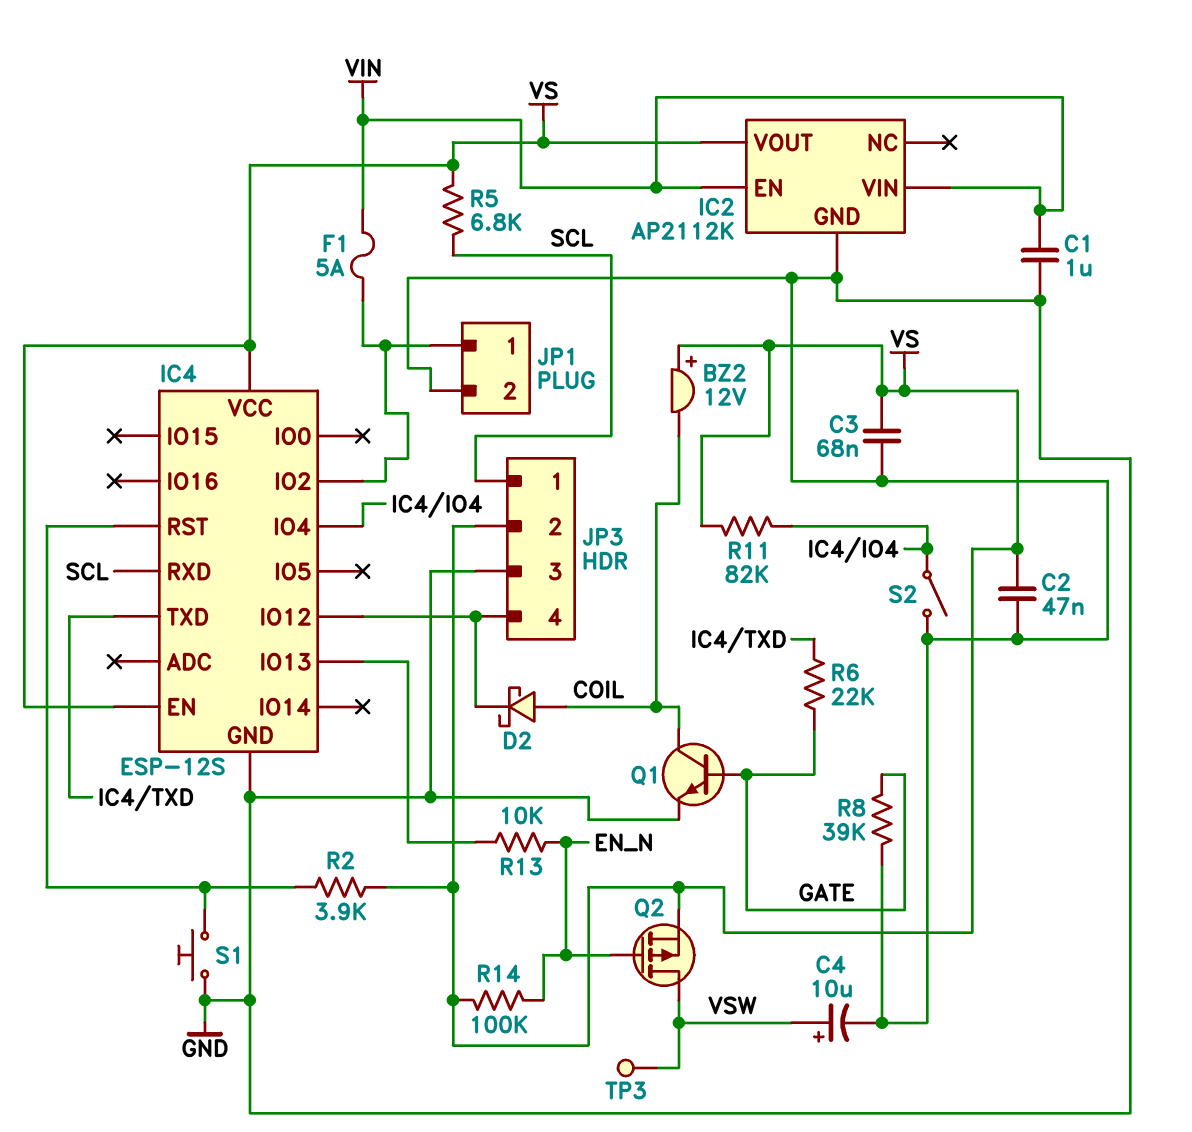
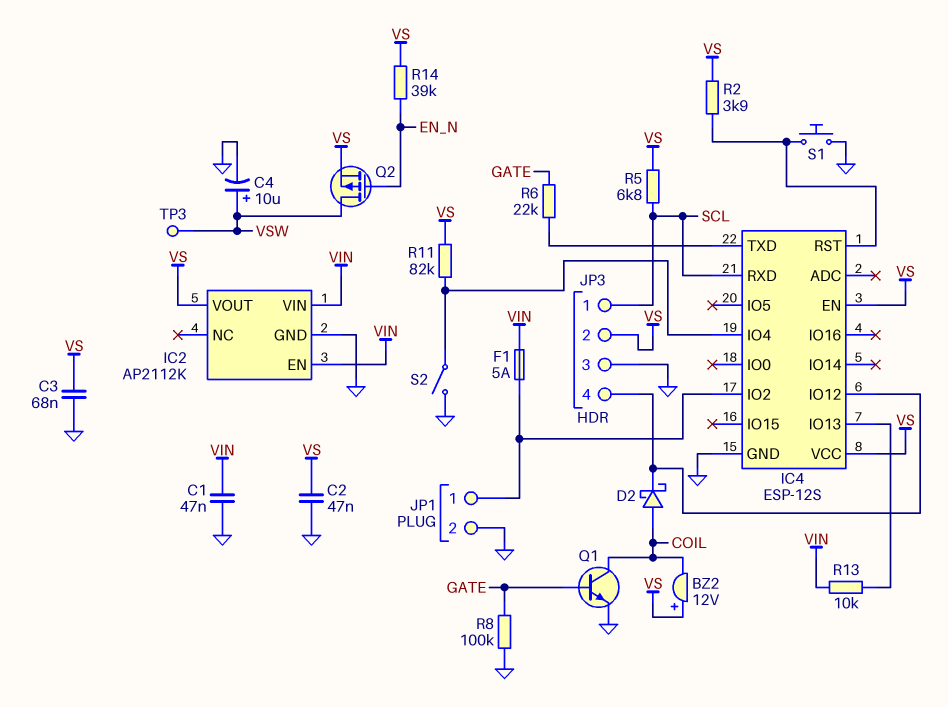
C1: 1uF (GND, VIN) -> 47nF (GND, VIN)
R8: 39k (GATE, GND) -> 100k (GATE, GND)
R13: 10k (EN_N, IC4/IO13) -> 10k (IC4/IO13, VIN)
R14: 100k (EN_N, VS) -> 39k (EN_N, VS)

